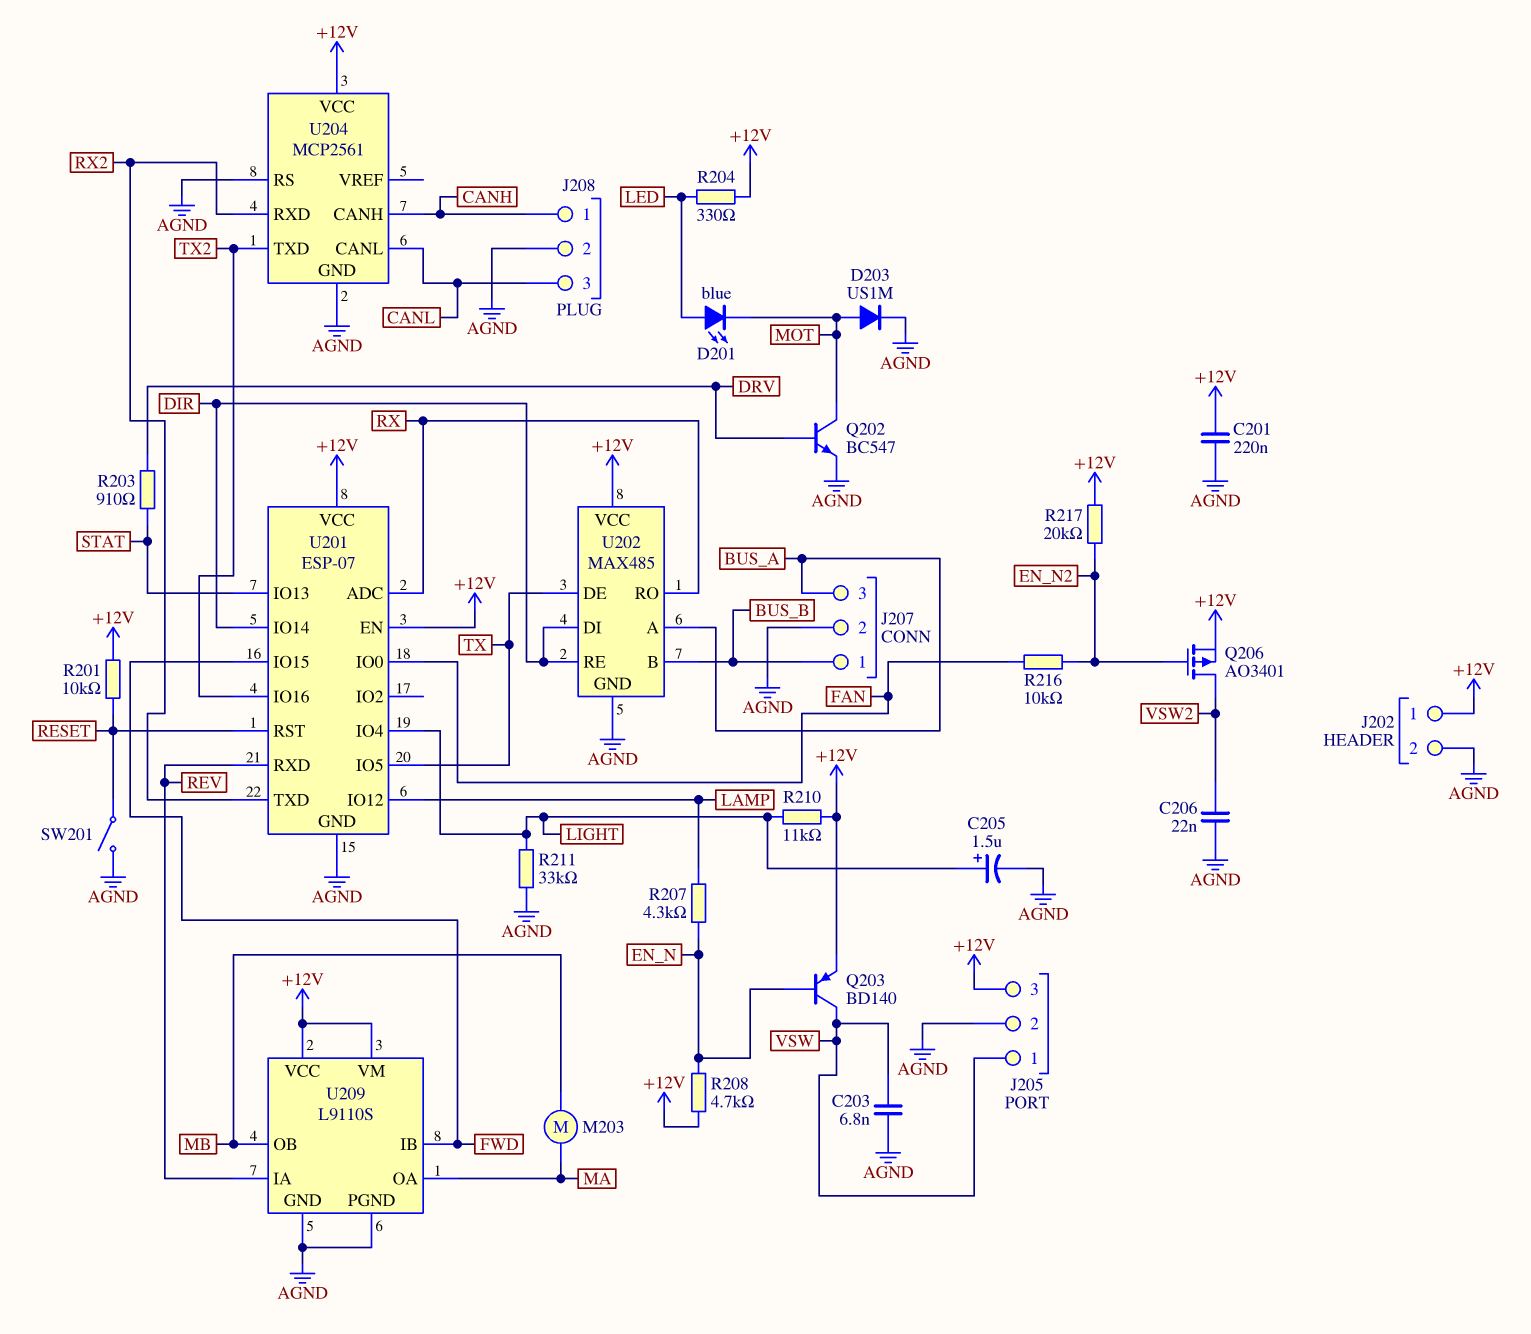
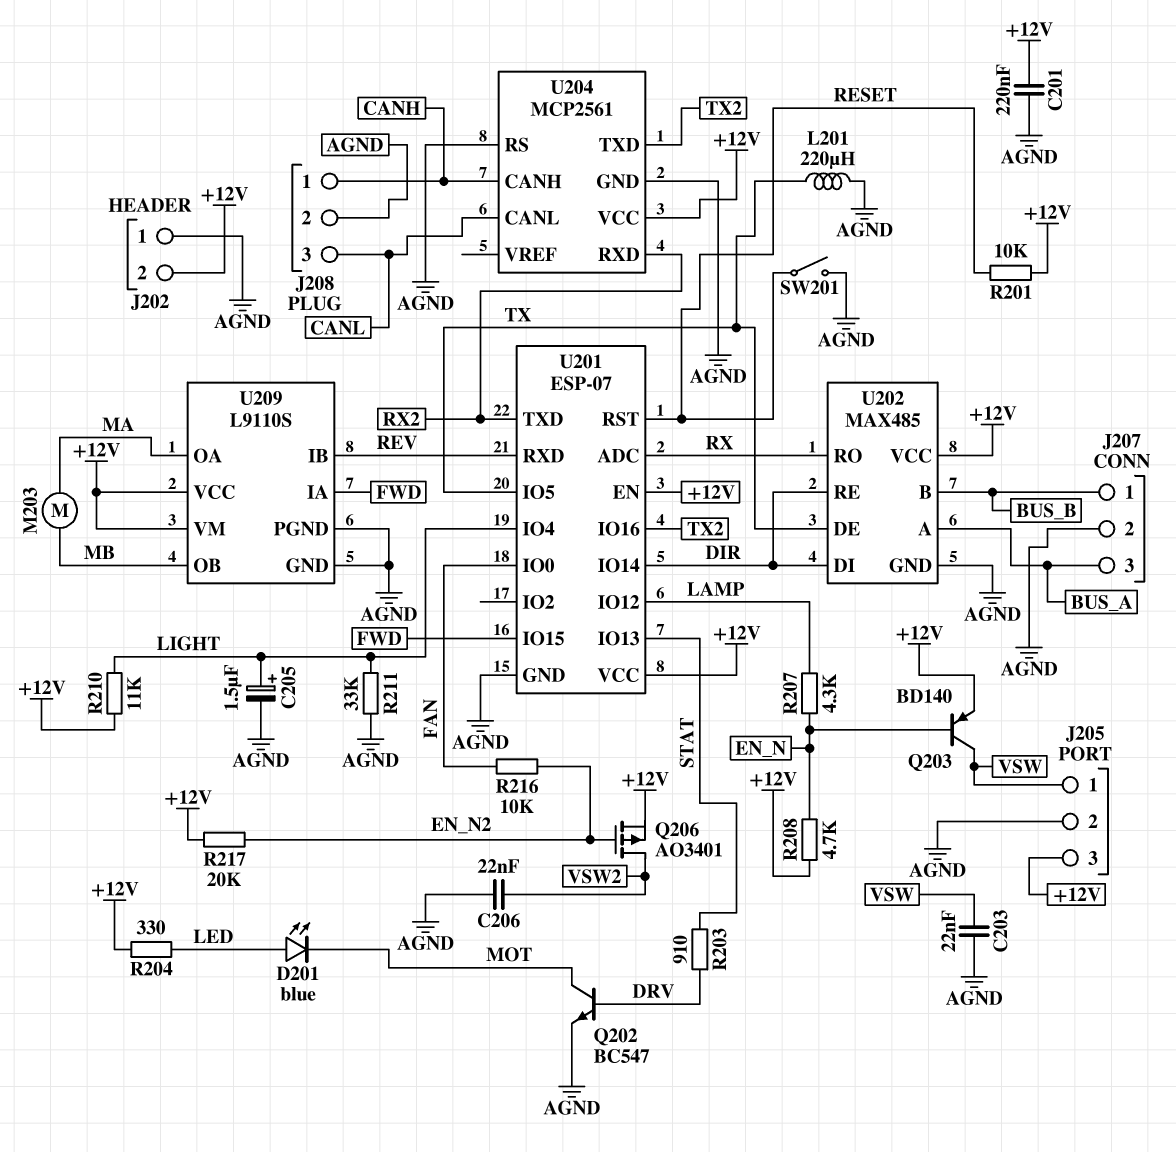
C203: 6.8nF (AGND, VSW) -> 22nF (AGND, VSW)
D203: diode US1M (A MOT, K AGND) -> none
J202 pin 1: +12V -> AGND
J202 pin 2: AGND -> +12V
L201: none -> 220uH (AGND, TX)
U209 pin IA: REV -> FWD
U209 pin IB: FWD -> REV

